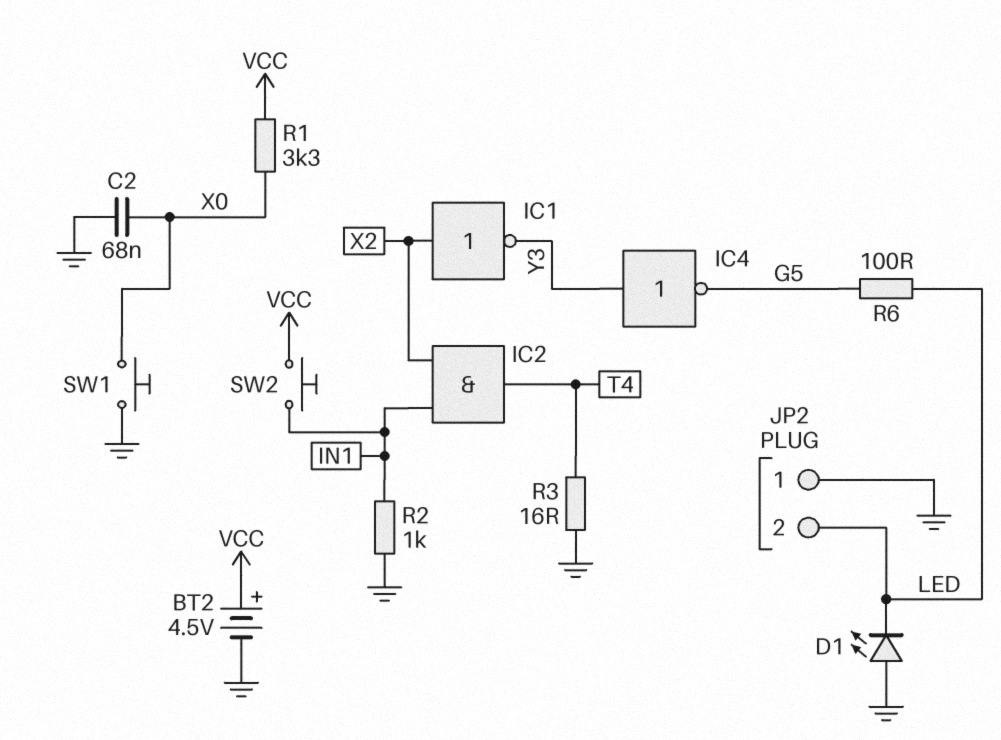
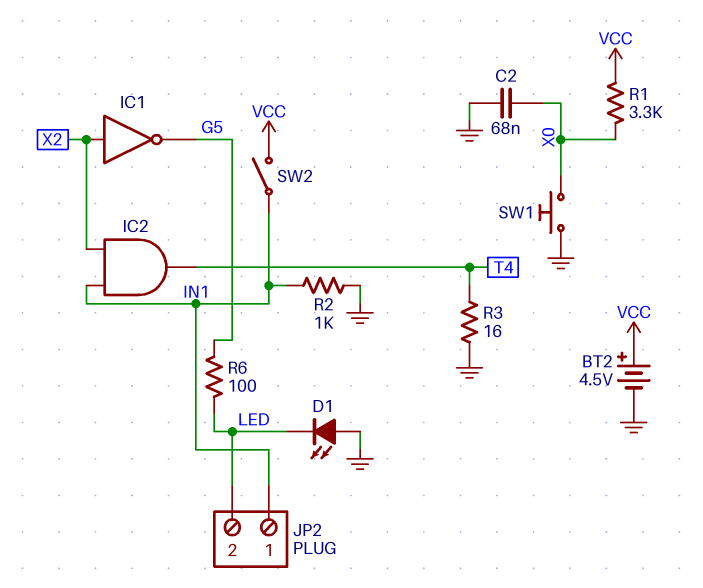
IC1: NOT (in X2, out Y3) -> NOT (in X2, out G5)
IC4: NOT (in Y3, out G5) -> none
JP2 pin 1: GND -> IN1
SW2: button (IN1, VCC) -> switch (IN1, VCC)

